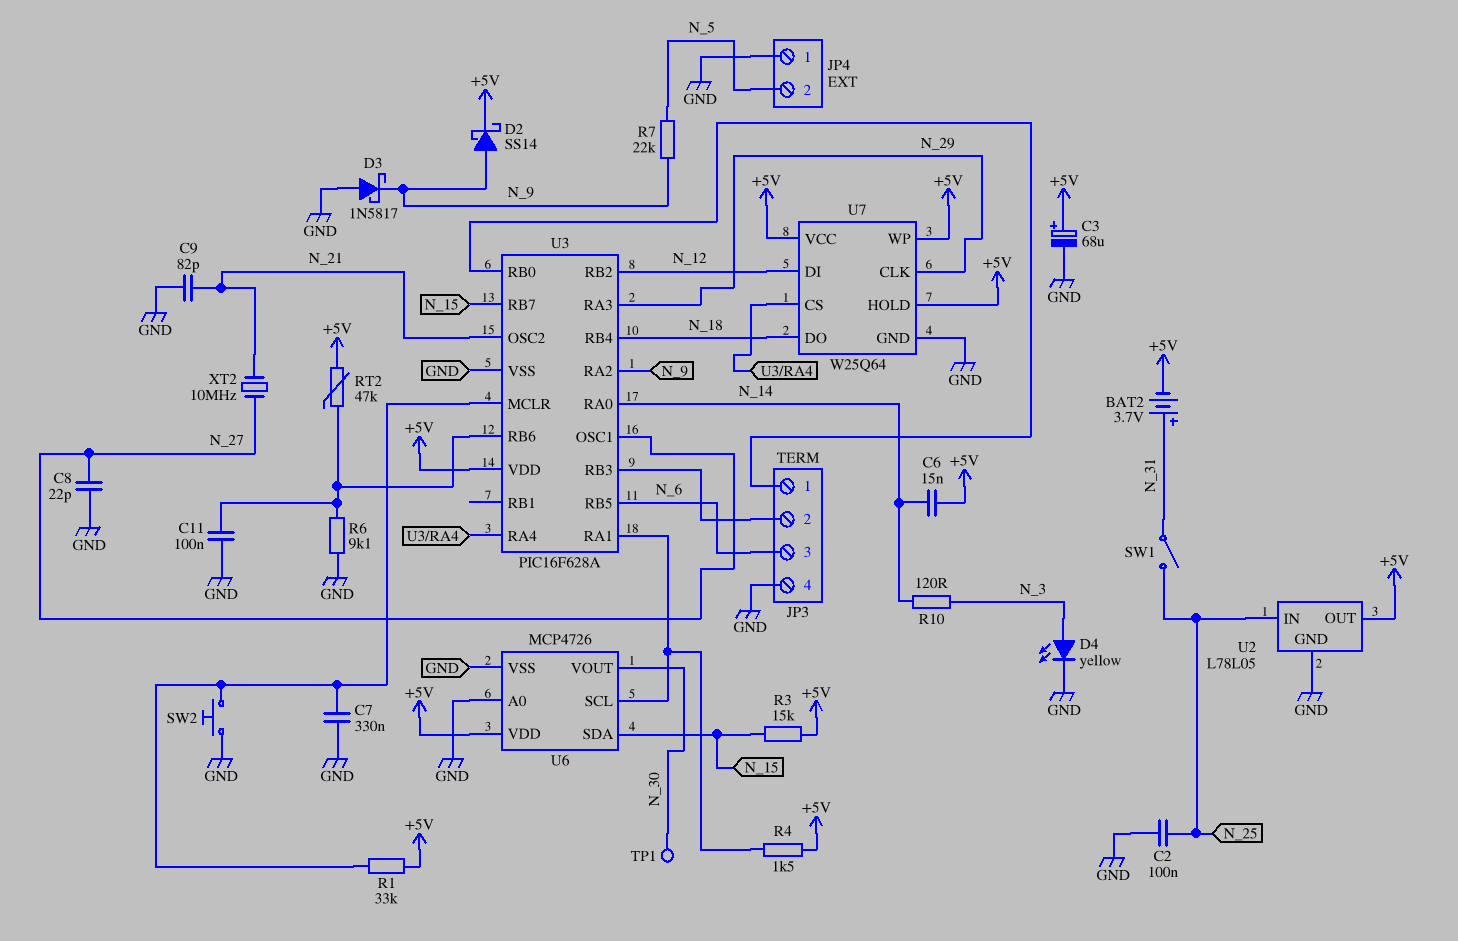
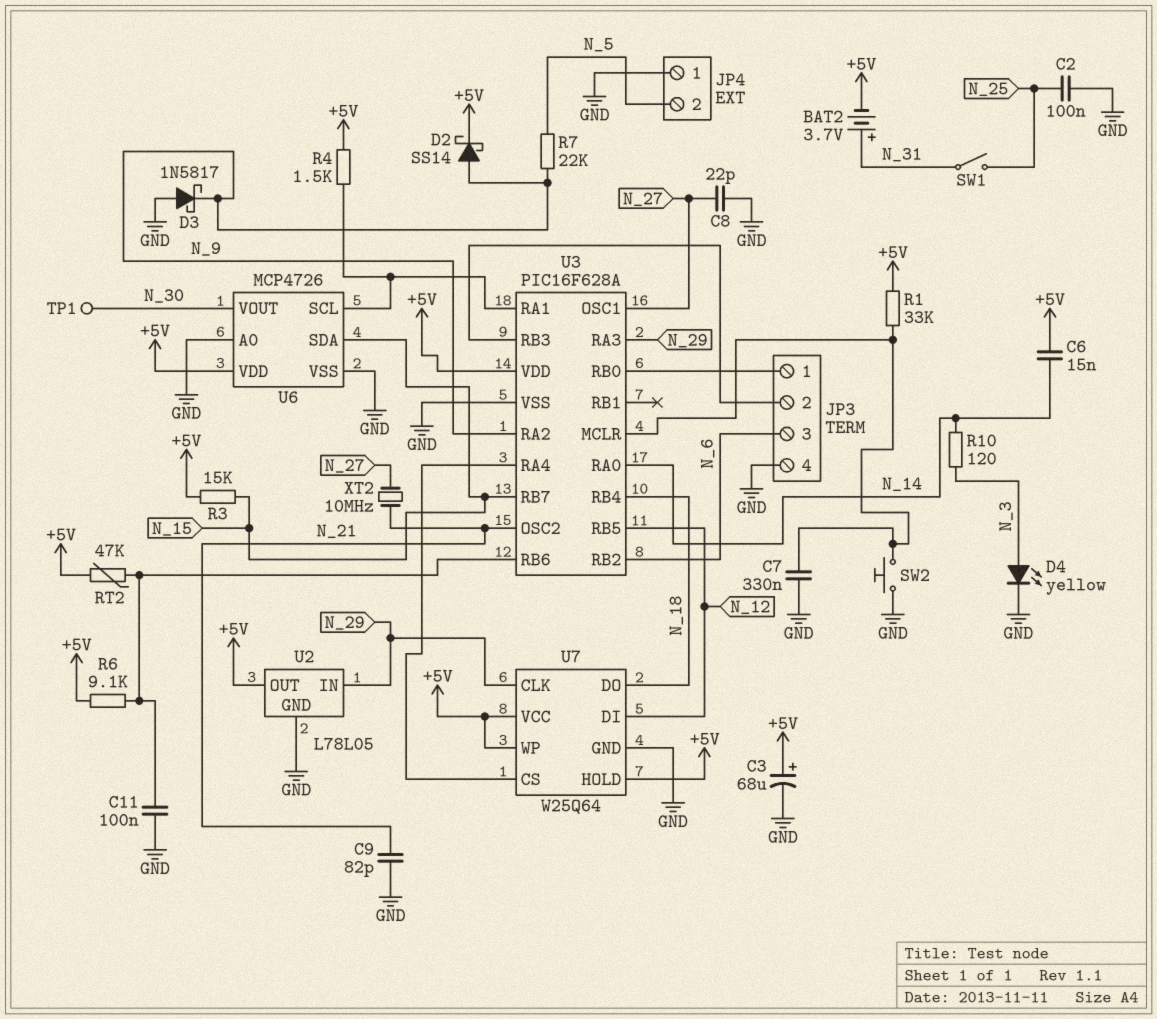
R6: 9.1k (GND, U3/RB6) -> 9.1k (+5V, U3/RB6)
U2 pin IN: N_25 -> N_29
U3 pin RB2: N_12 -> N_6
U3 pin RB5: N_6 -> N_12

